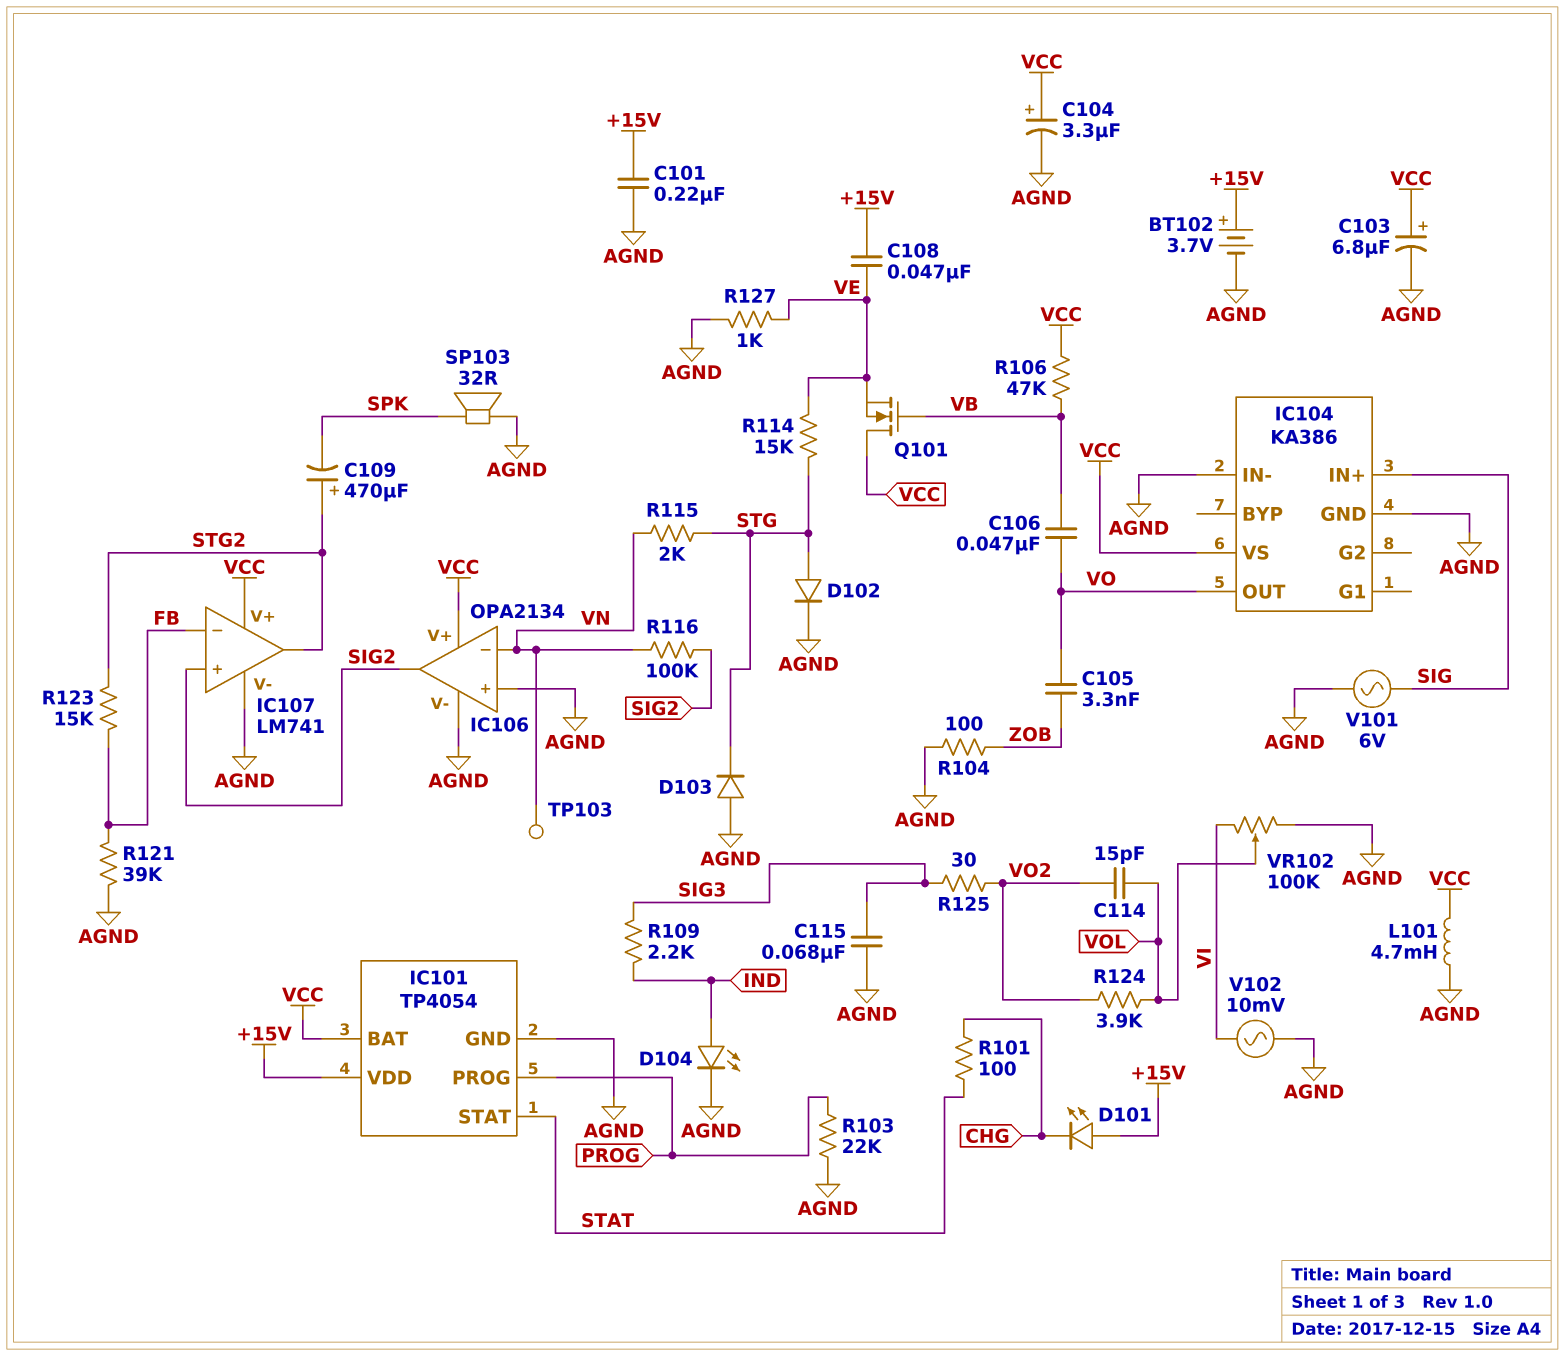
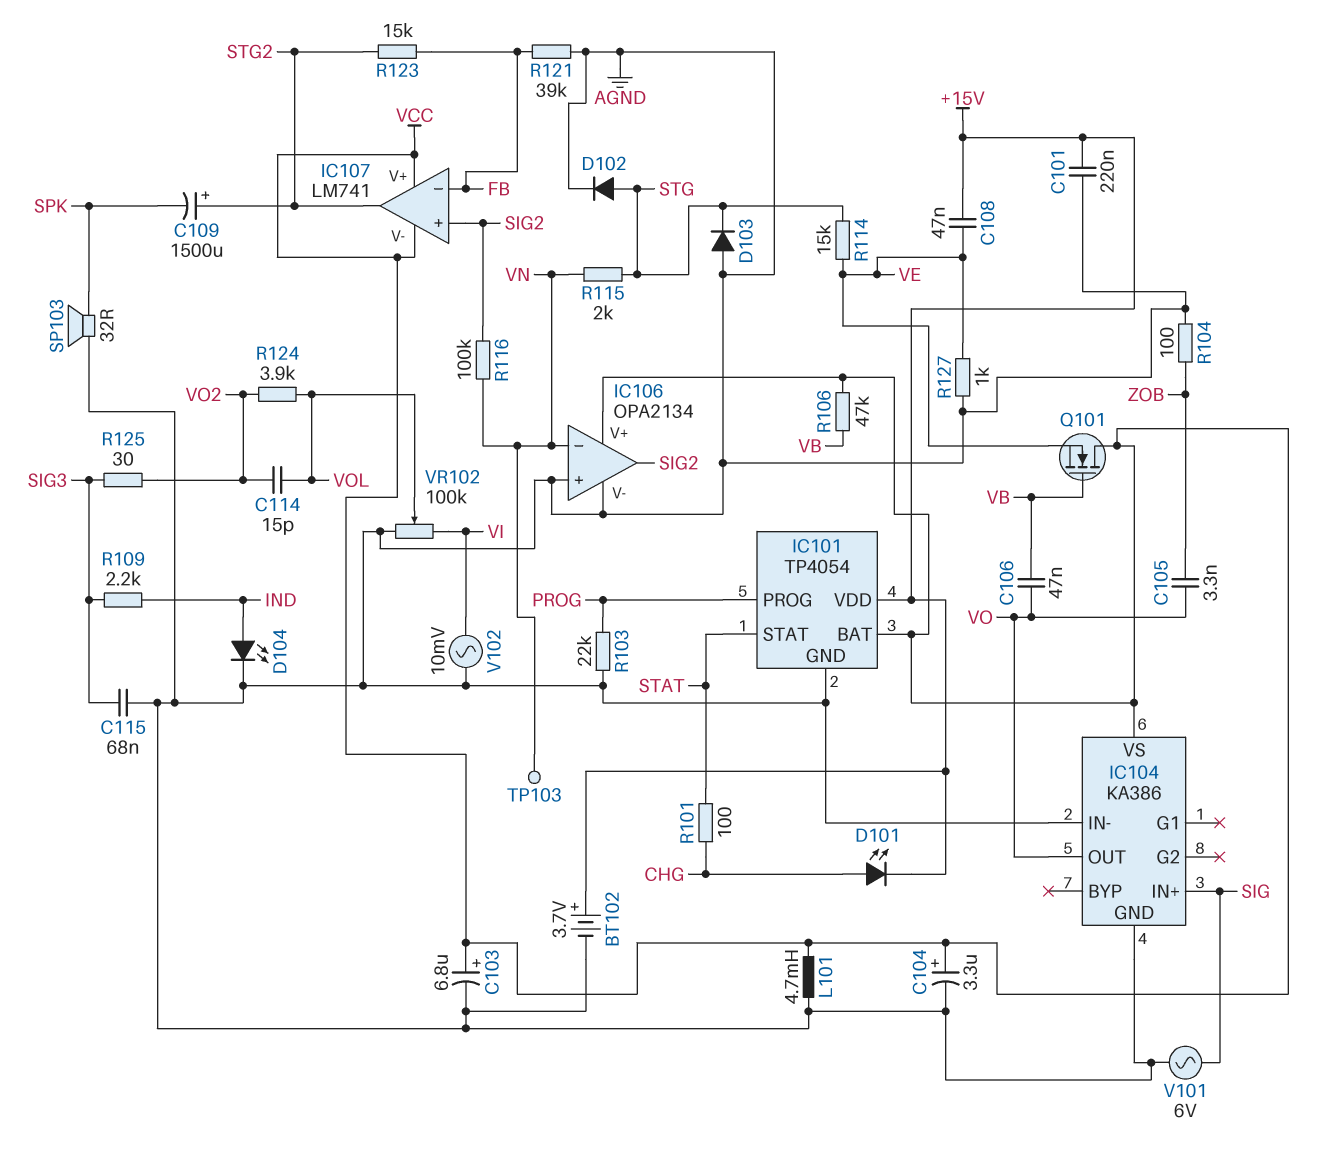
C109: 470uF (plus STG2, minus SPK) -> 1500uF (plus STG2, minus SPK)
D101: LED (A +15V, K CHG) -> LED (A CHG, K +15V)
IC107 pin V-: AGND -> VCC

